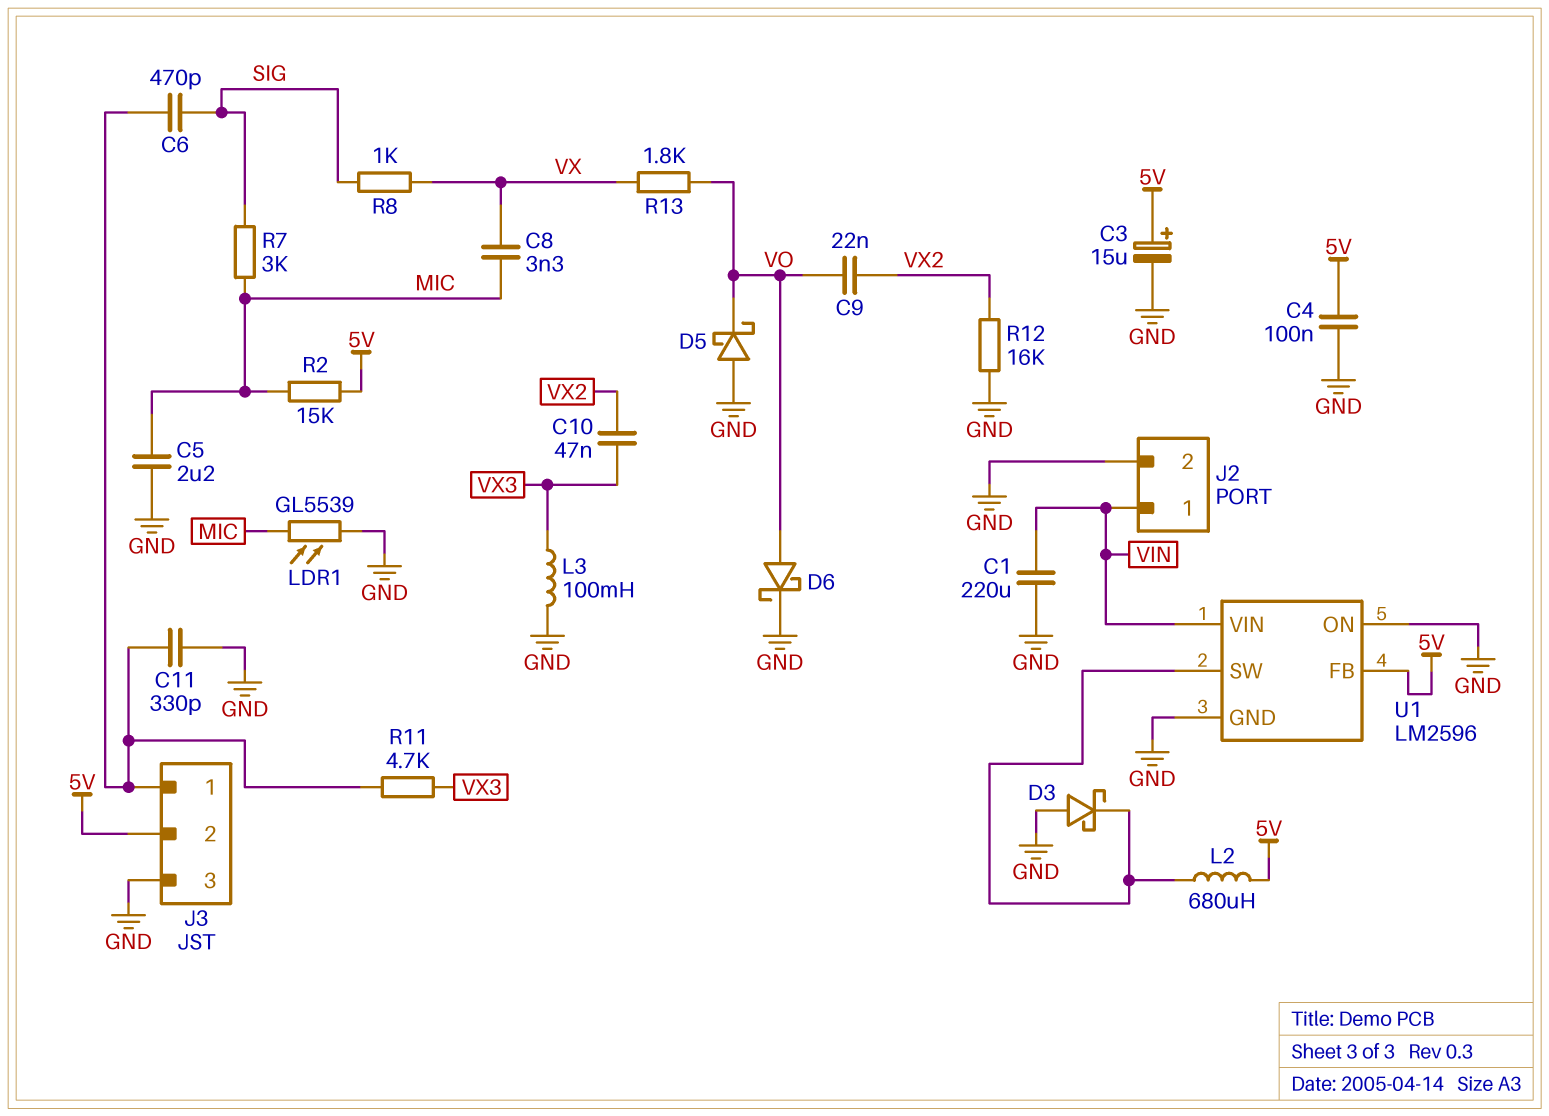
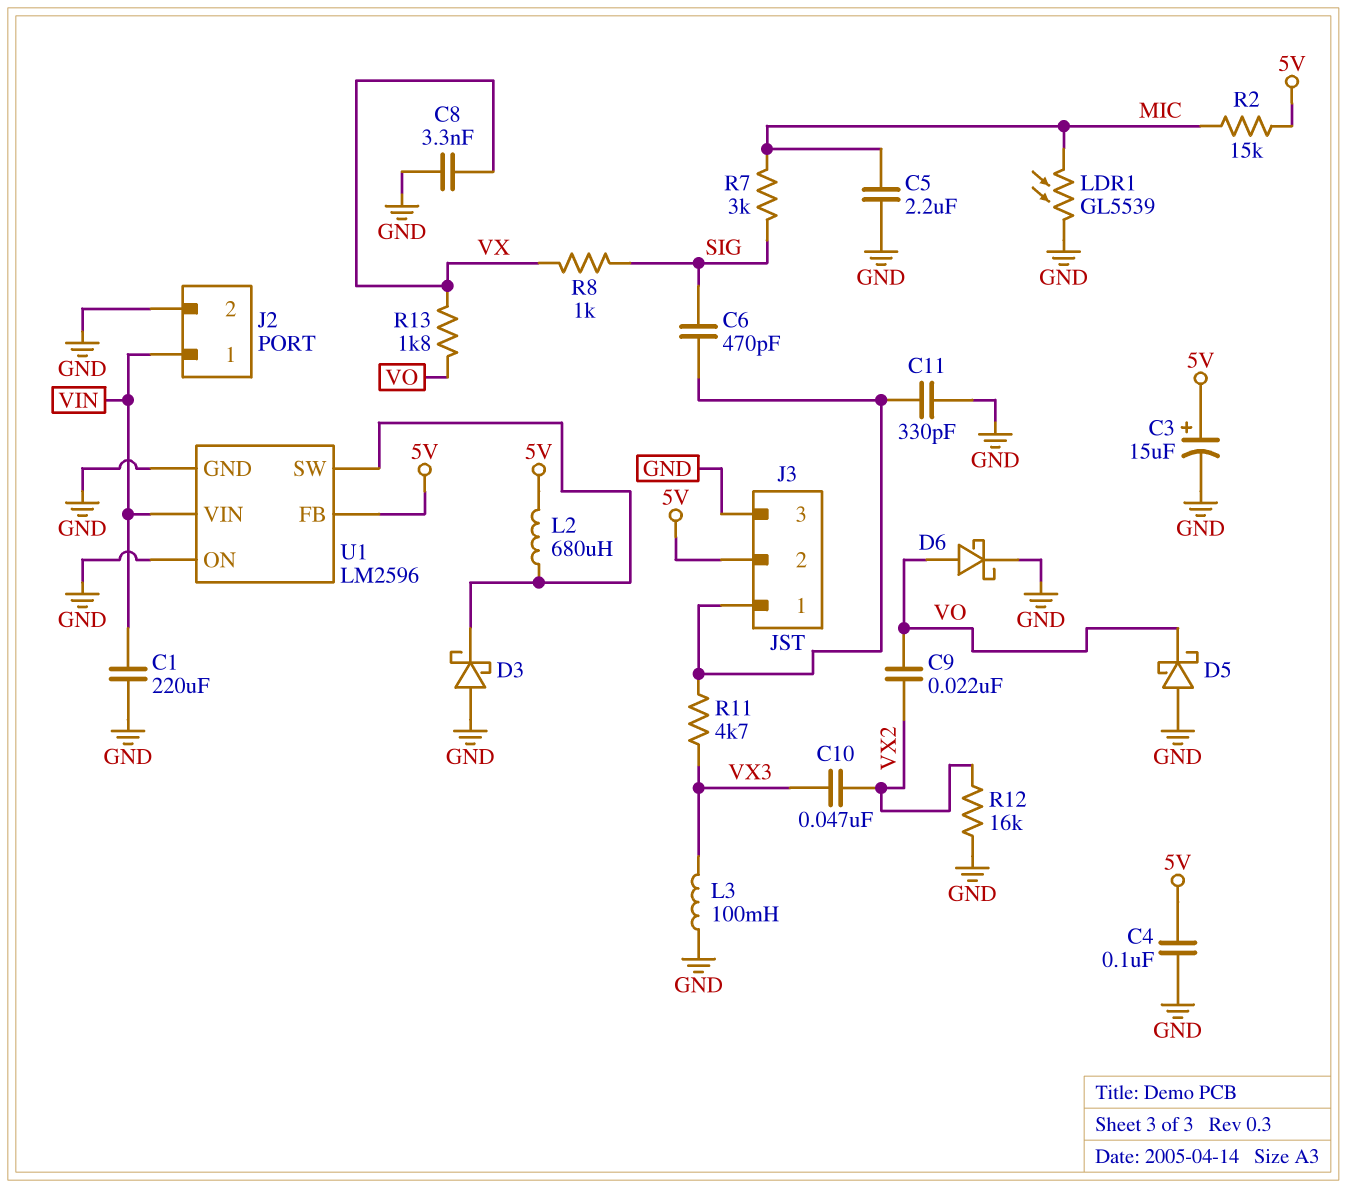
C8: 3.3nF (MIC, VX) -> 3.3nF (GND, VX)

